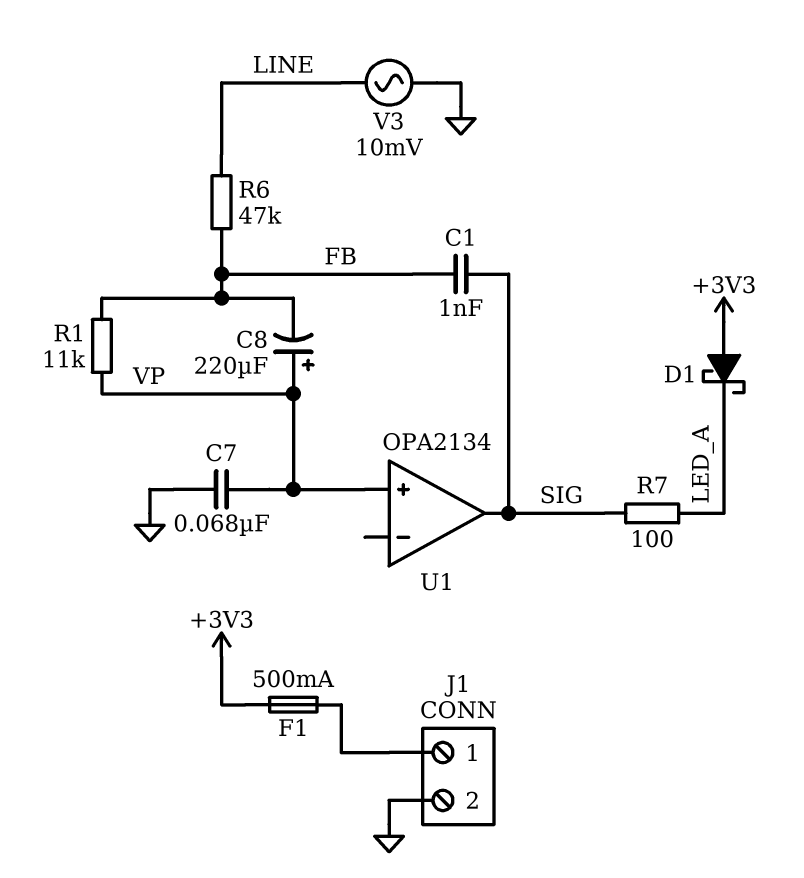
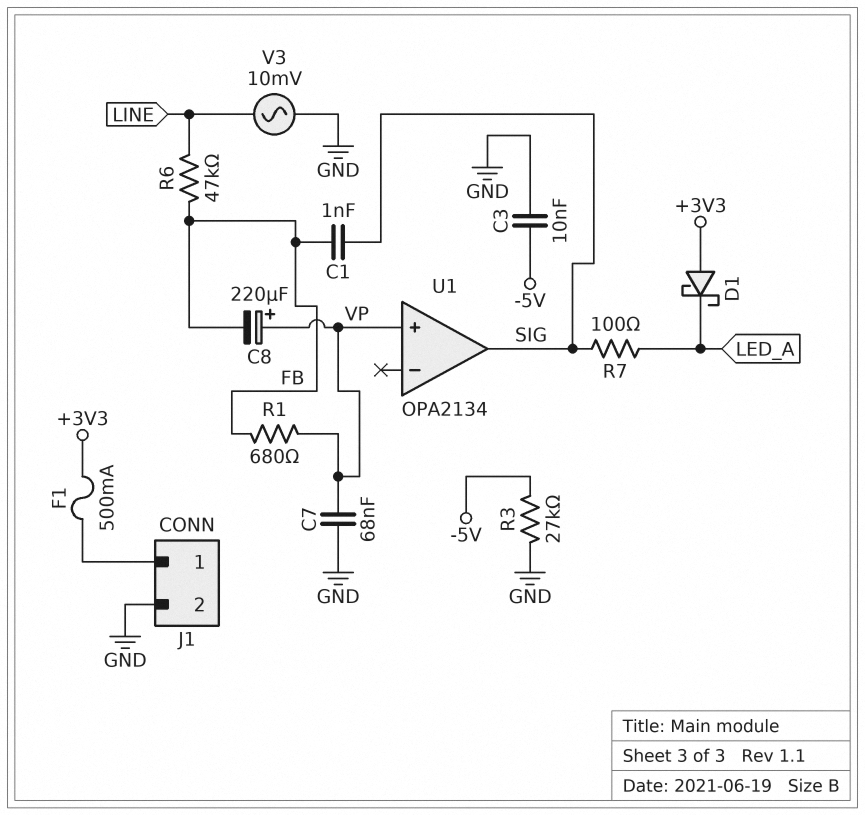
C3: none -> 10nF (-5V, GND)
R1: 11k (FB, VP) -> 680 (FB, VP)
R3: none -> 27k (-5V, GND)

